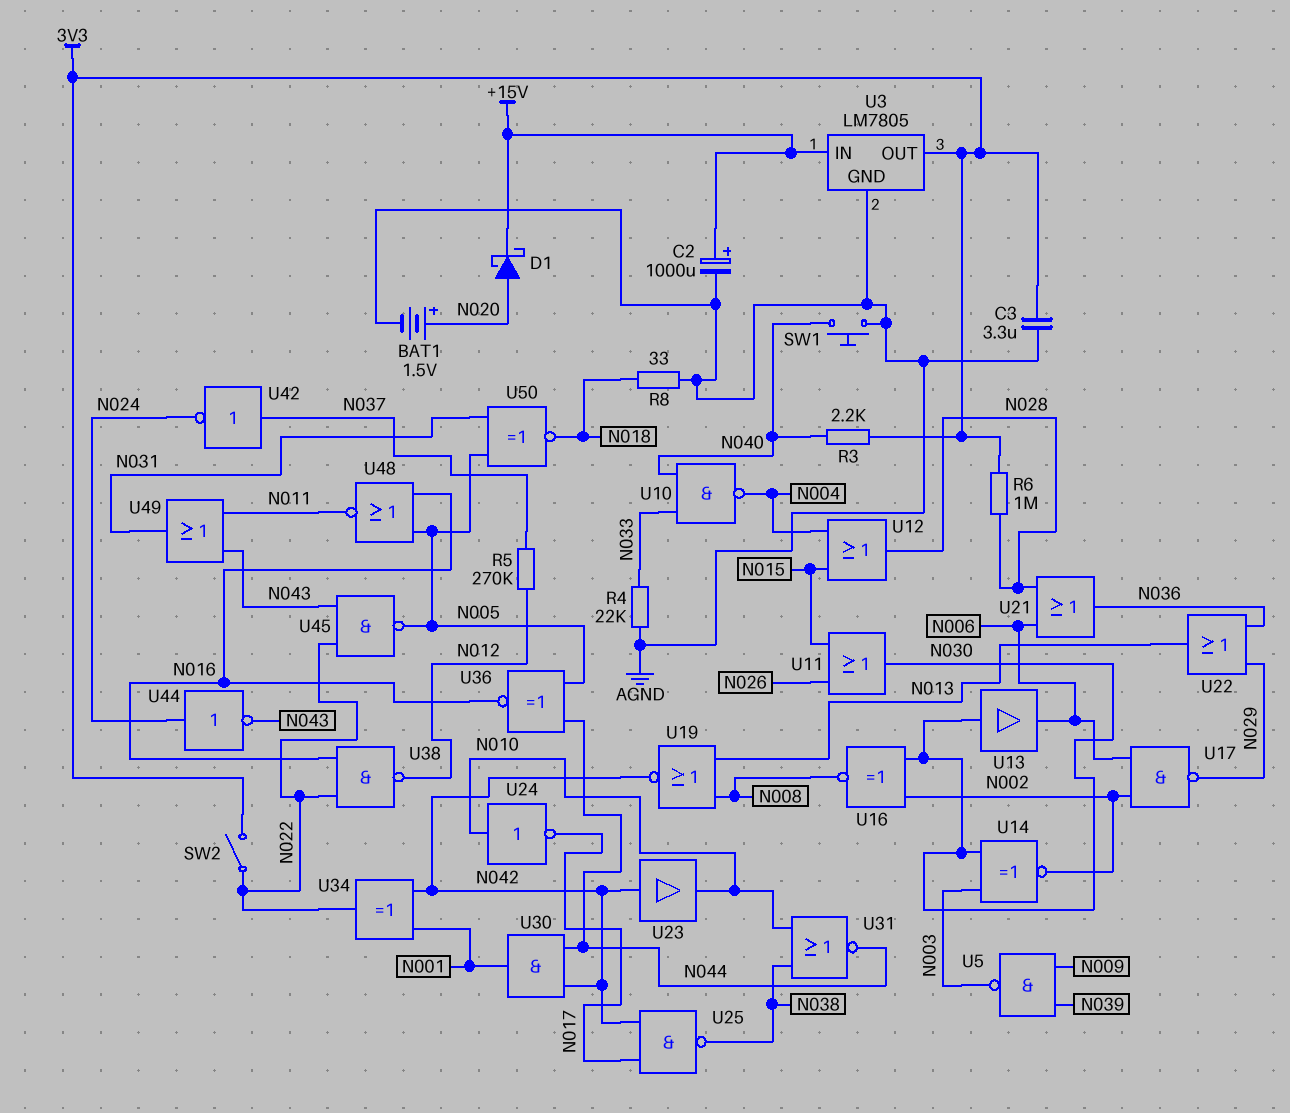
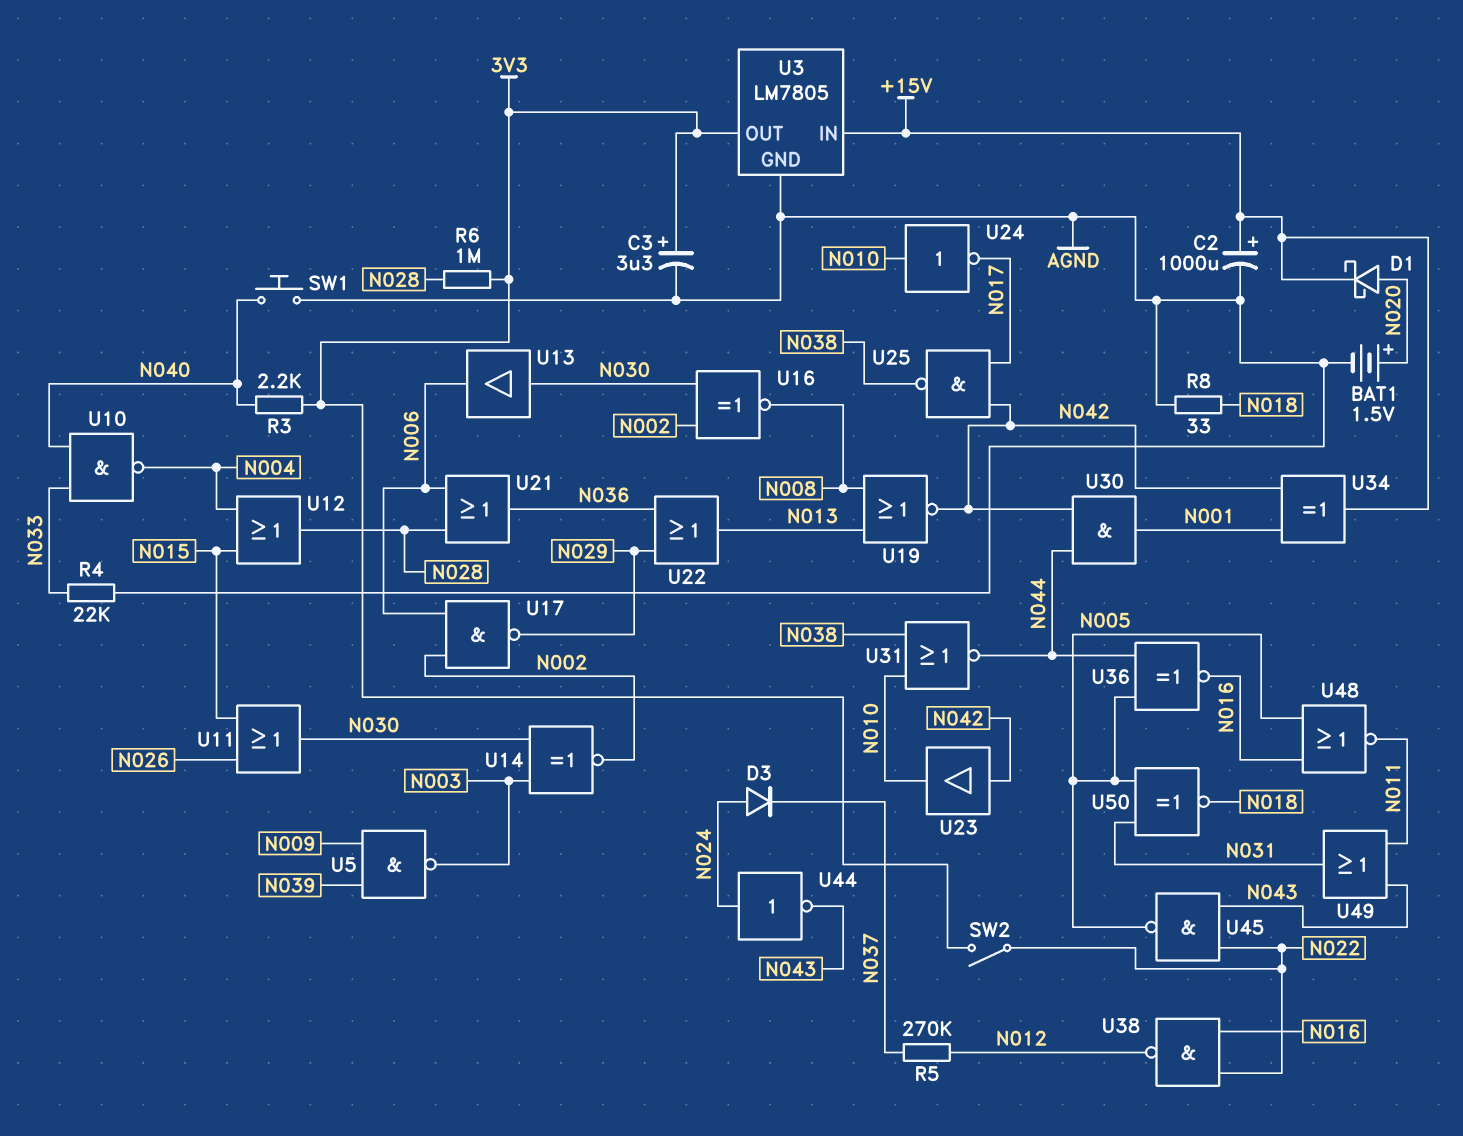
C3: 3.3uF (3V3, AGND) -> 3.3uF (plus 3V3, minus AGND)
D3: none -> diode (A N024, K N037)
U34: XOR (in N001, in N042, out N022) -> XOR (in N001, in N042, out +15V)
U42: NOT (in N037, out N024) -> none

